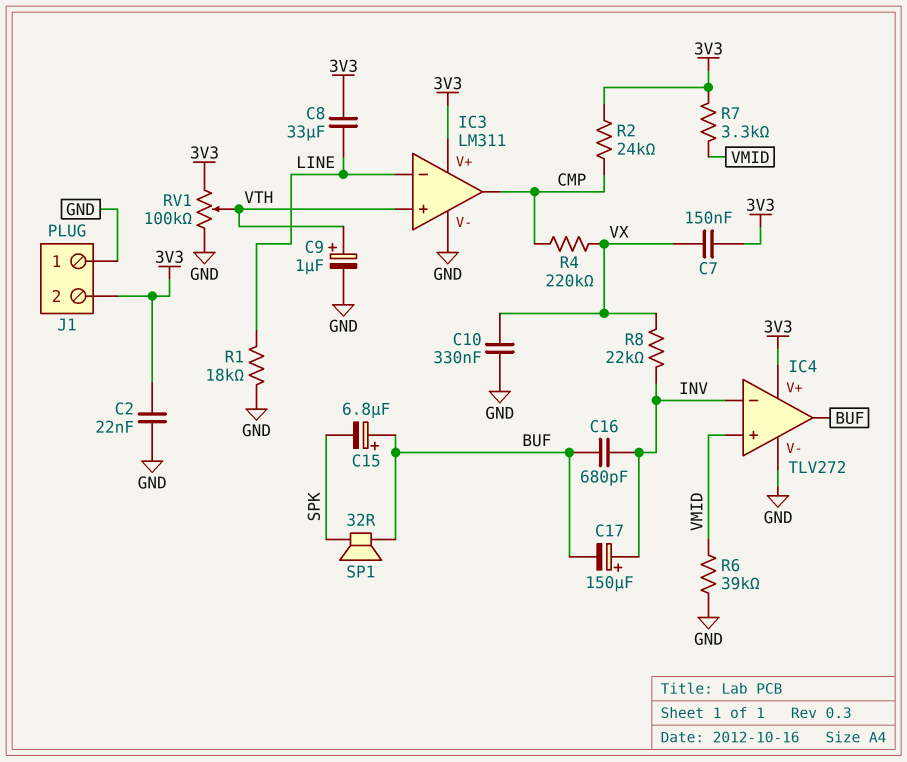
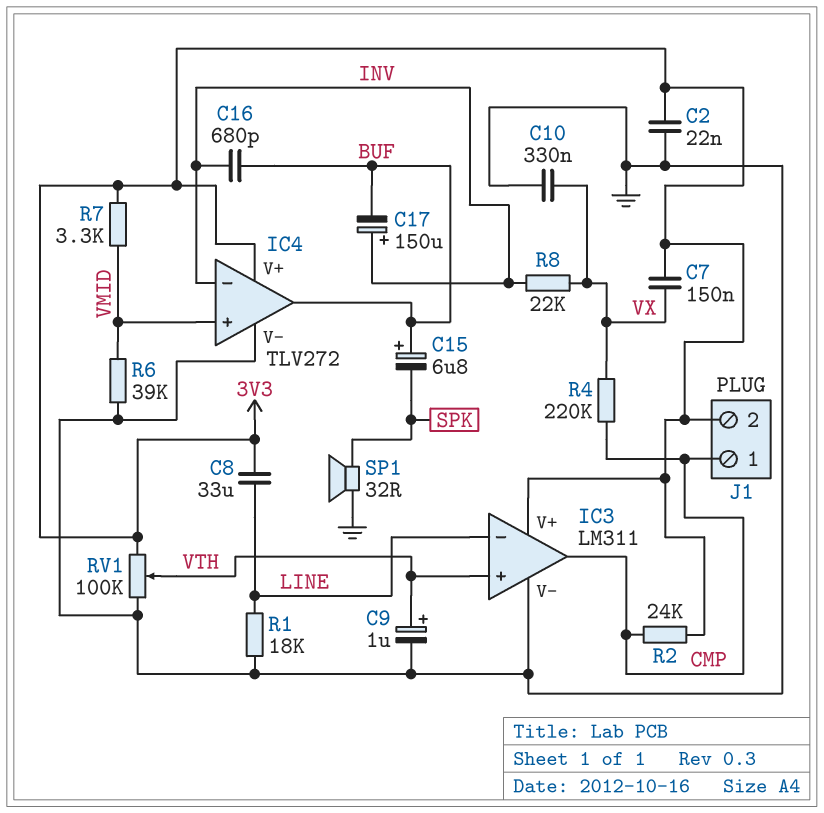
J1 pin 1: GND -> CMP
SP1: speaker 32R (BUF, SPK) -> speaker 32R (GND, SPK)

